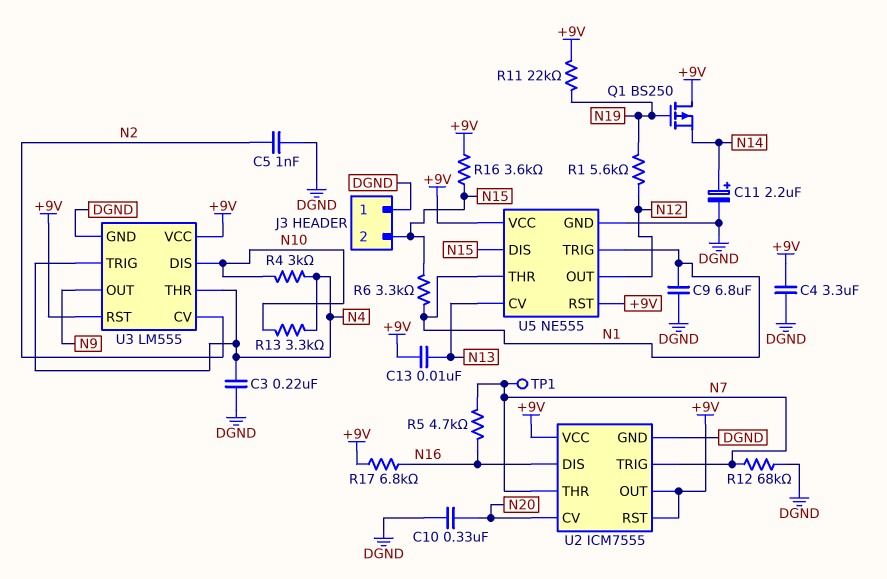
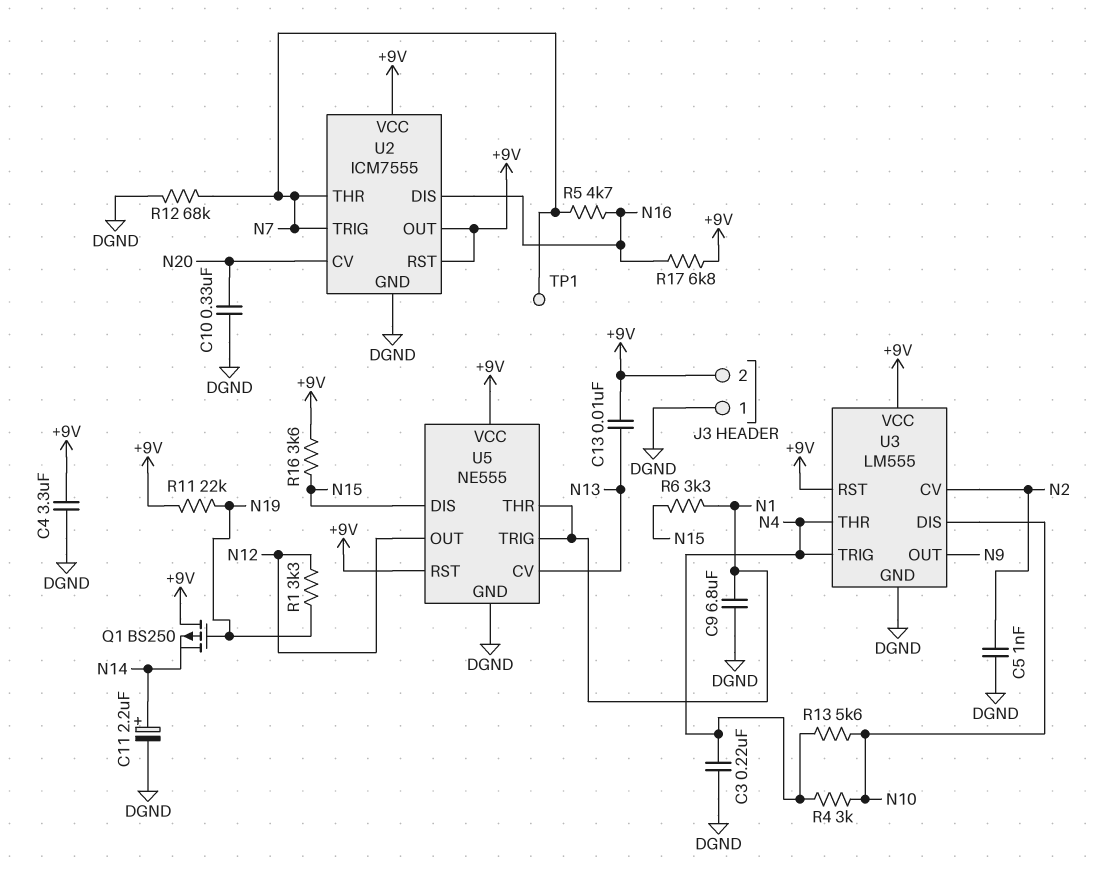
J3 pin 2: N15 -> +9V
R1: 5.6k (N12, N19) -> 3.3k (N12, N19)
R13: 3.3k (N4, N10) -> 5.6k (N4, N10)

